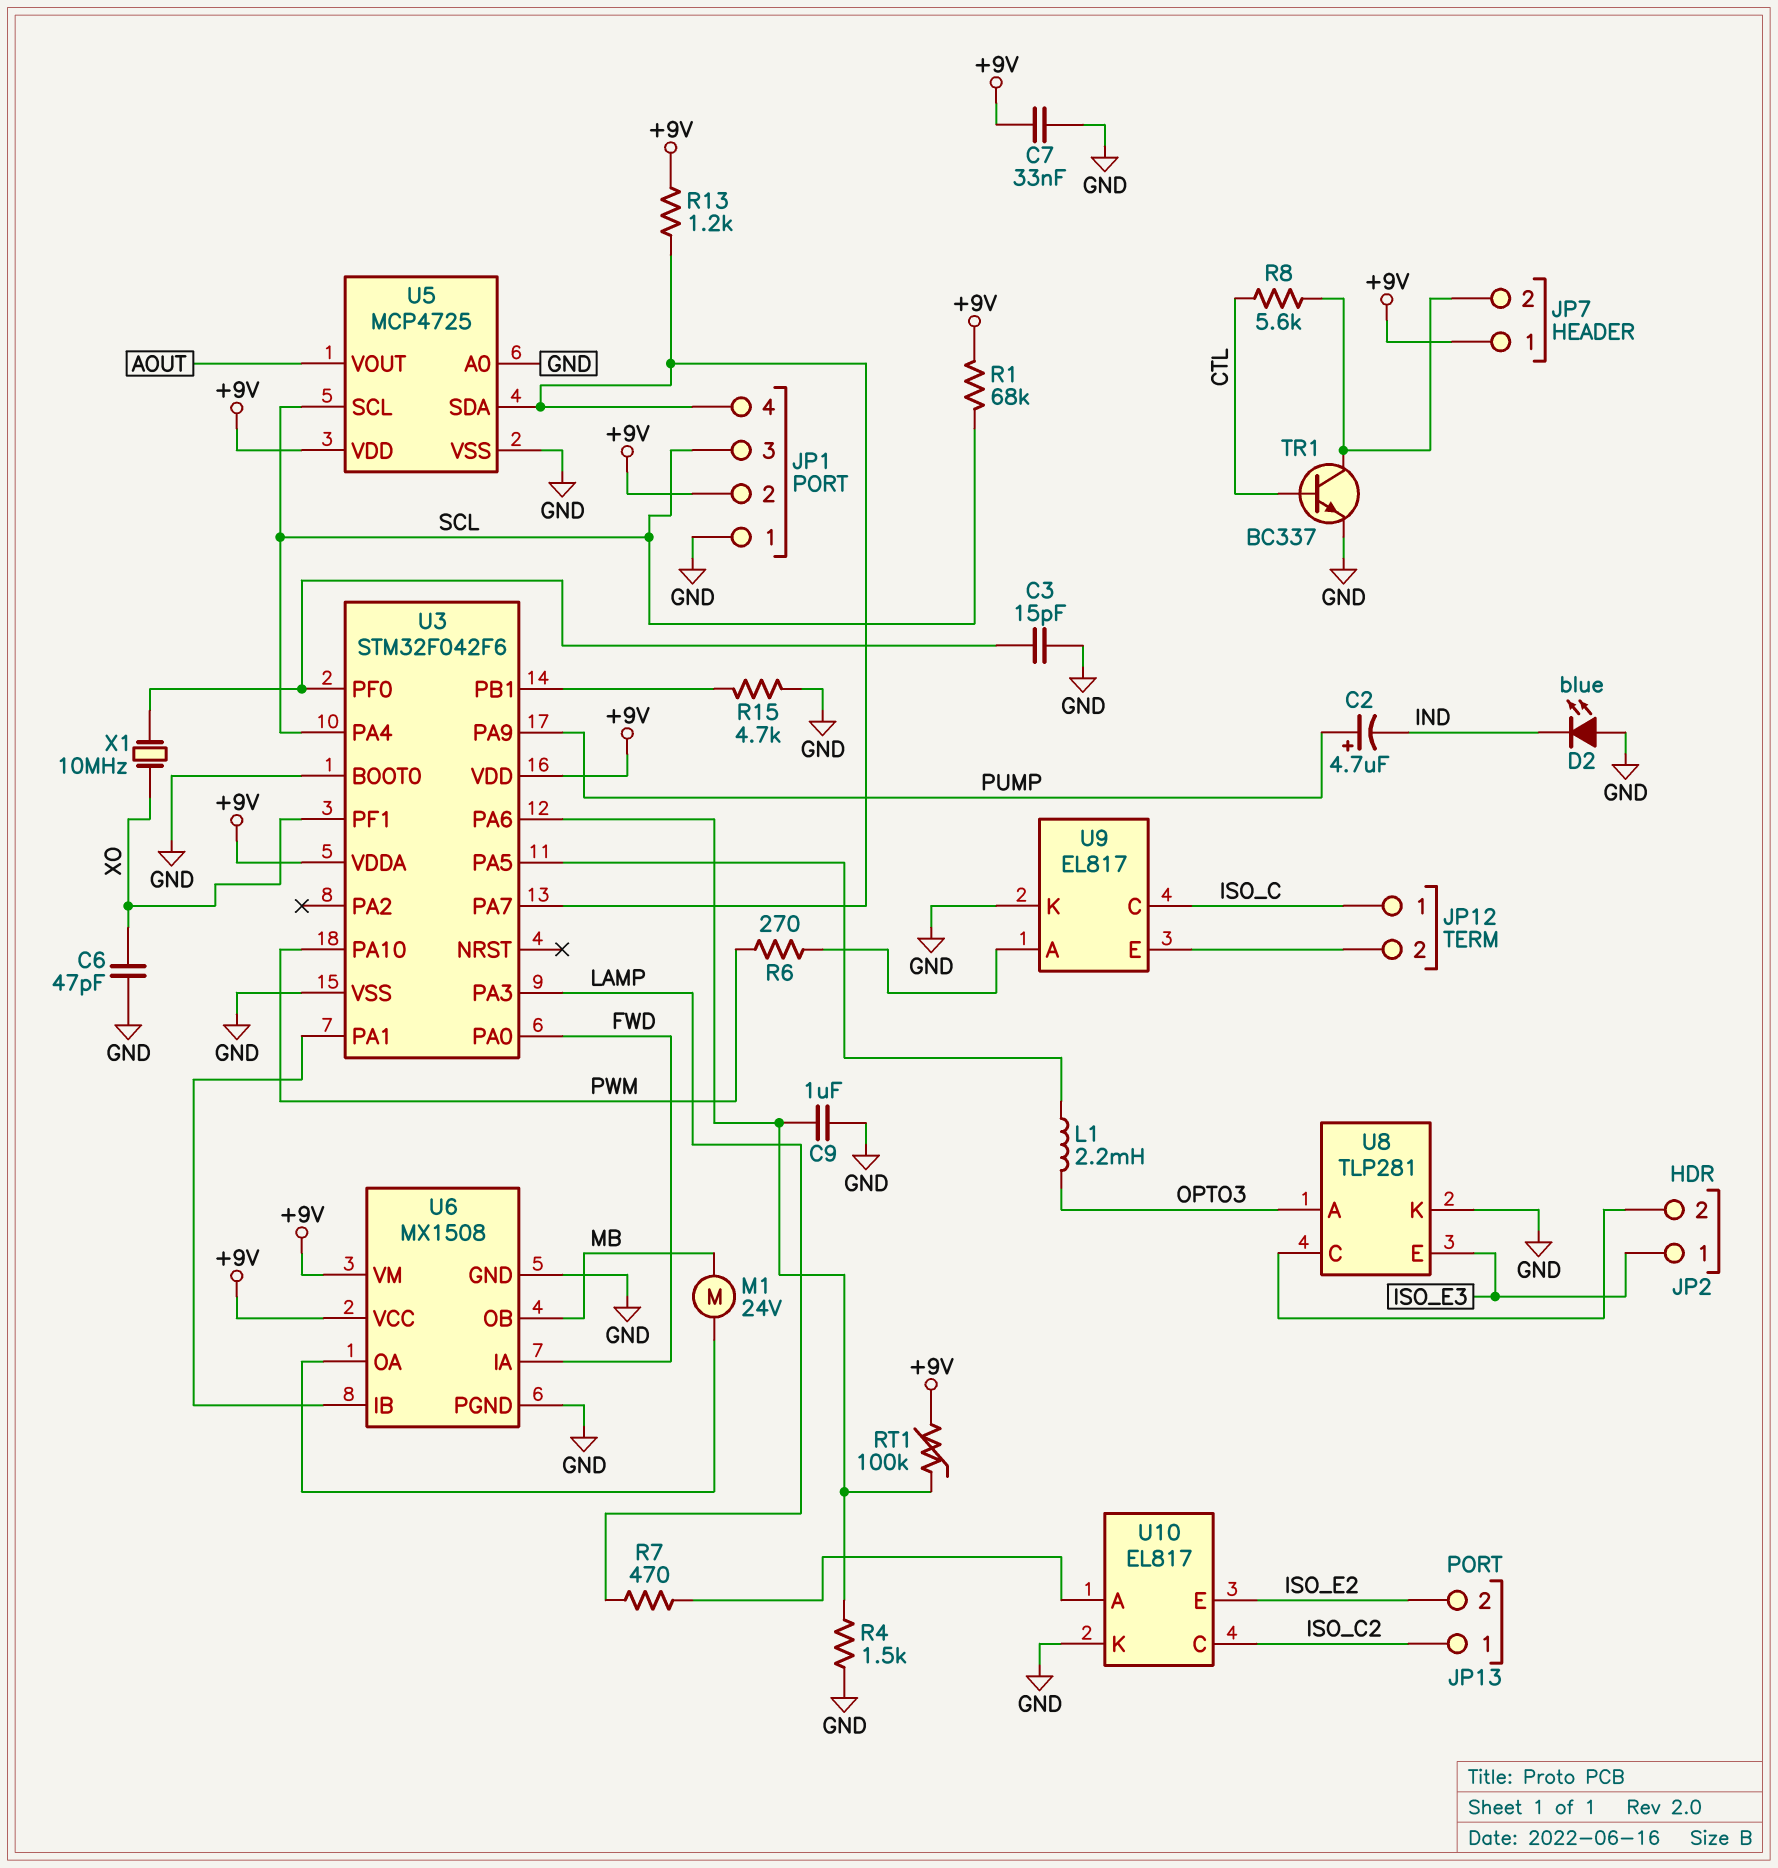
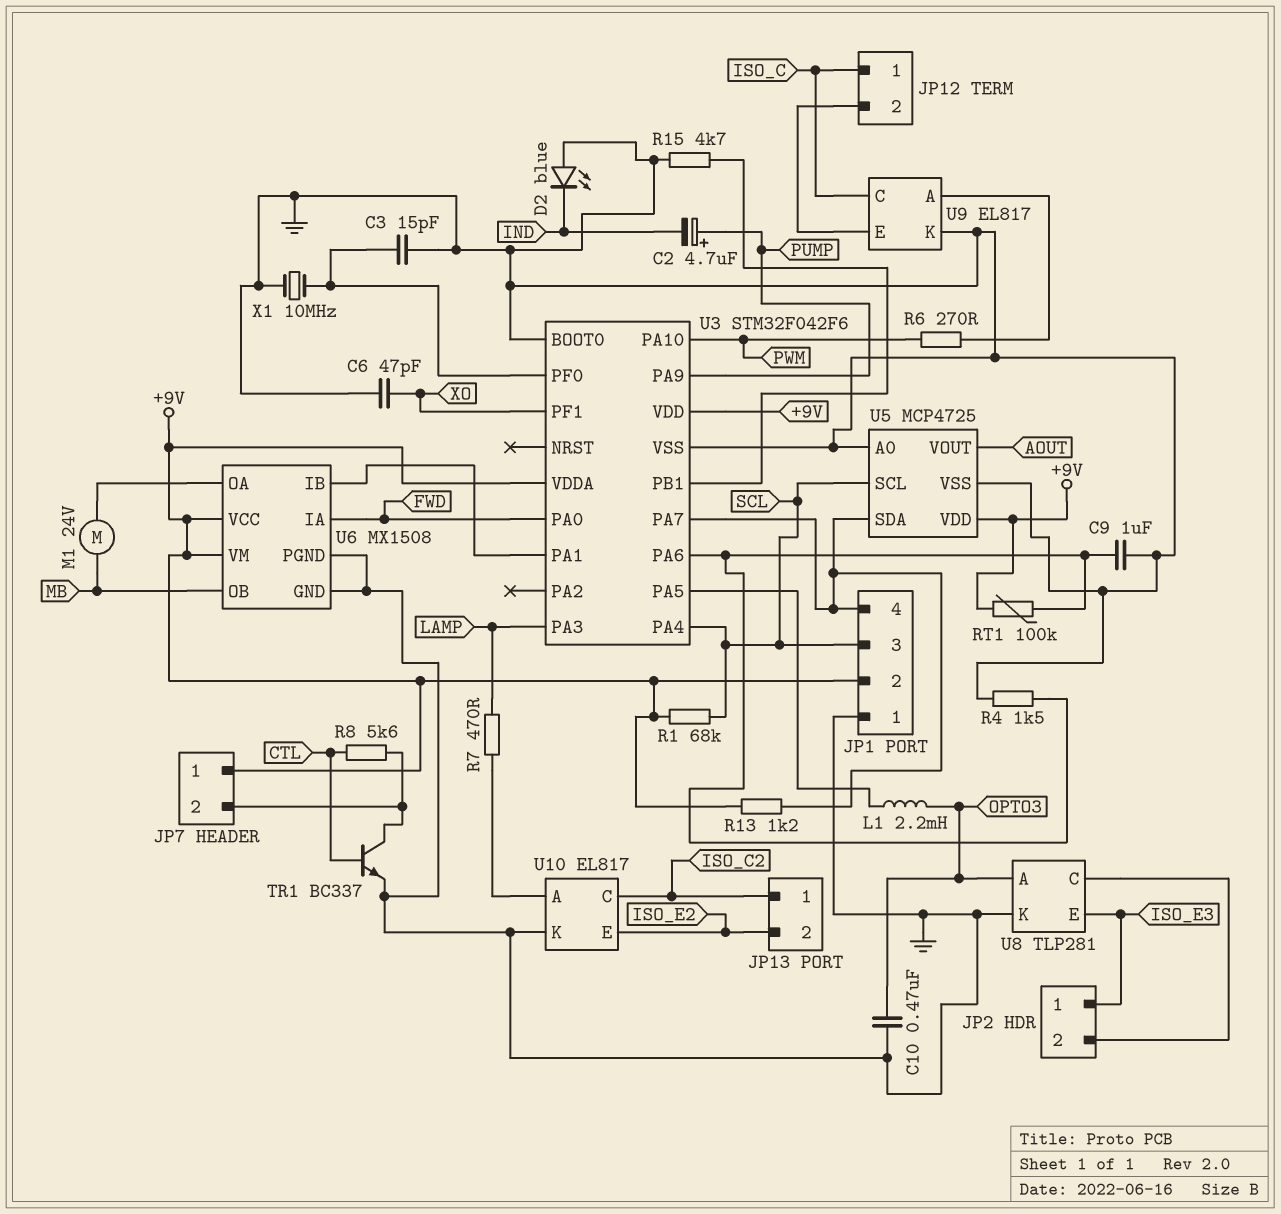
C7: 33nF (+9V, GND) -> none
C10: none -> 470nF (GND, OPTO3)
X1: 10MHz (U3/PF0, XO) -> 10MHz (GND, U3/PF0)

